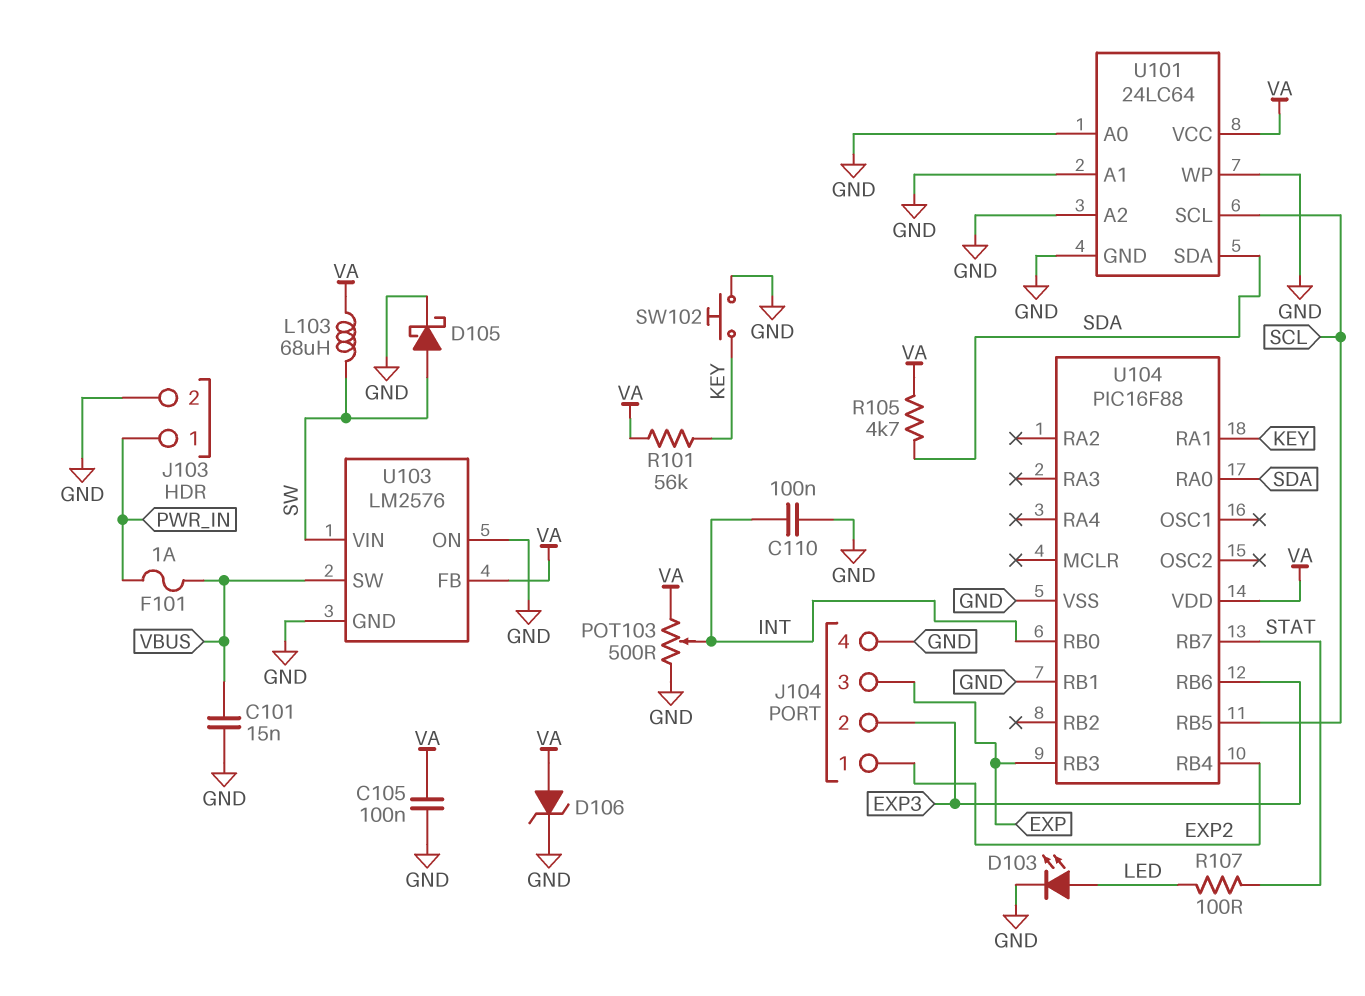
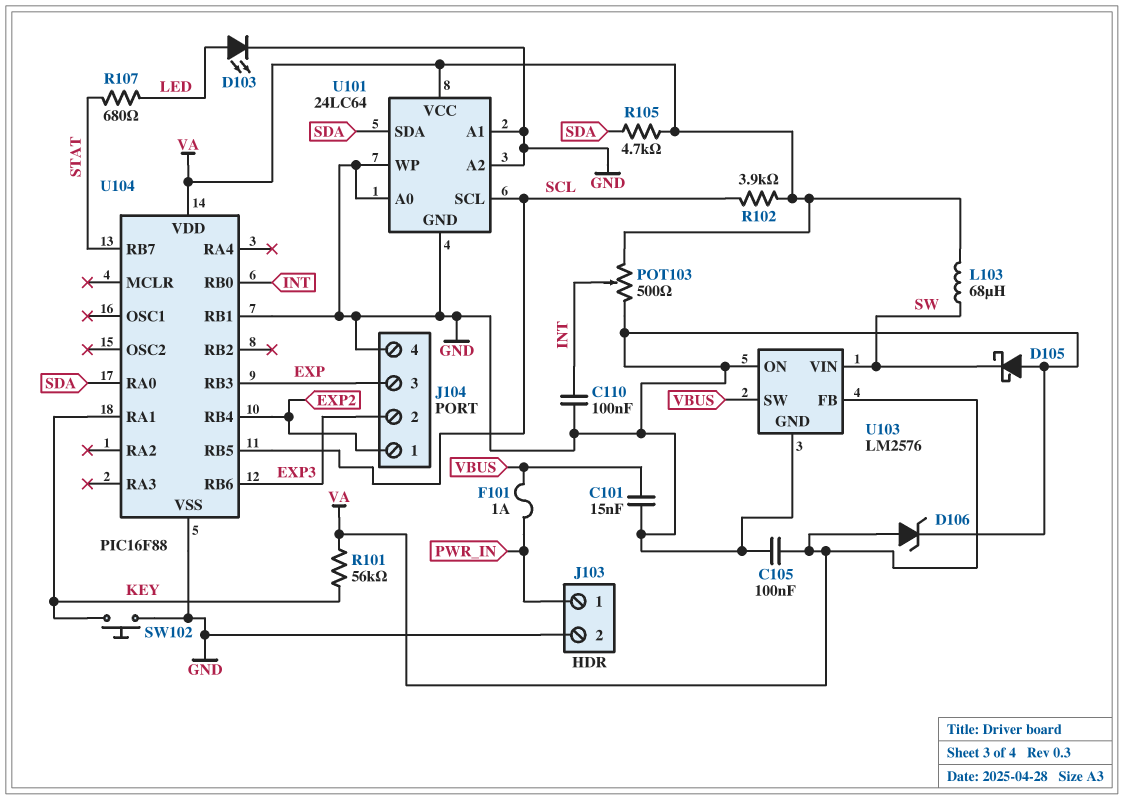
D105: schottky (A SW, K GND) -> schottky (A GND, K SW)
R102: none -> 3.9k (SCL, VA)
R107: 100 (LED, STAT) -> 680 (LED, STAT)

